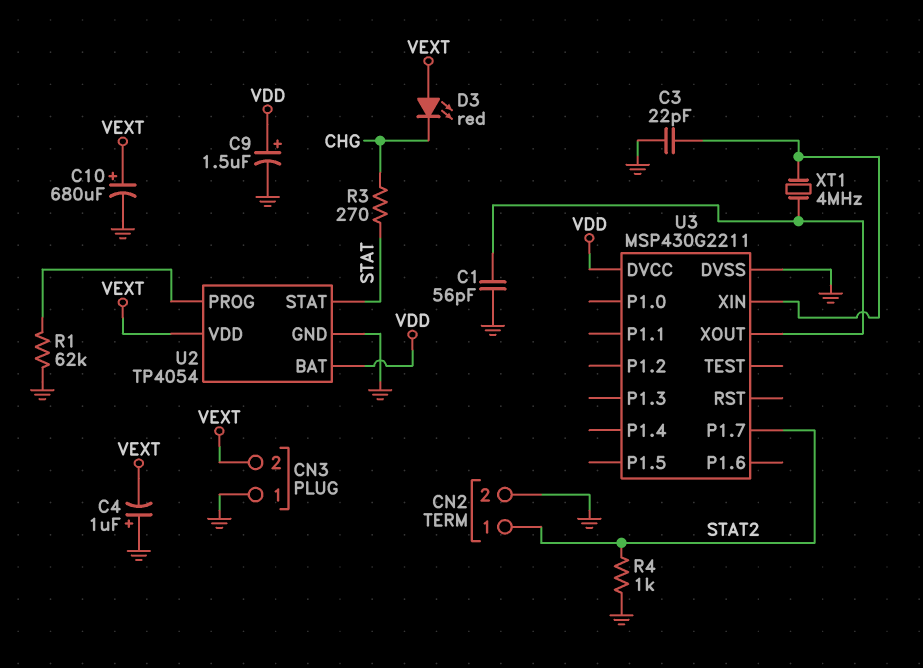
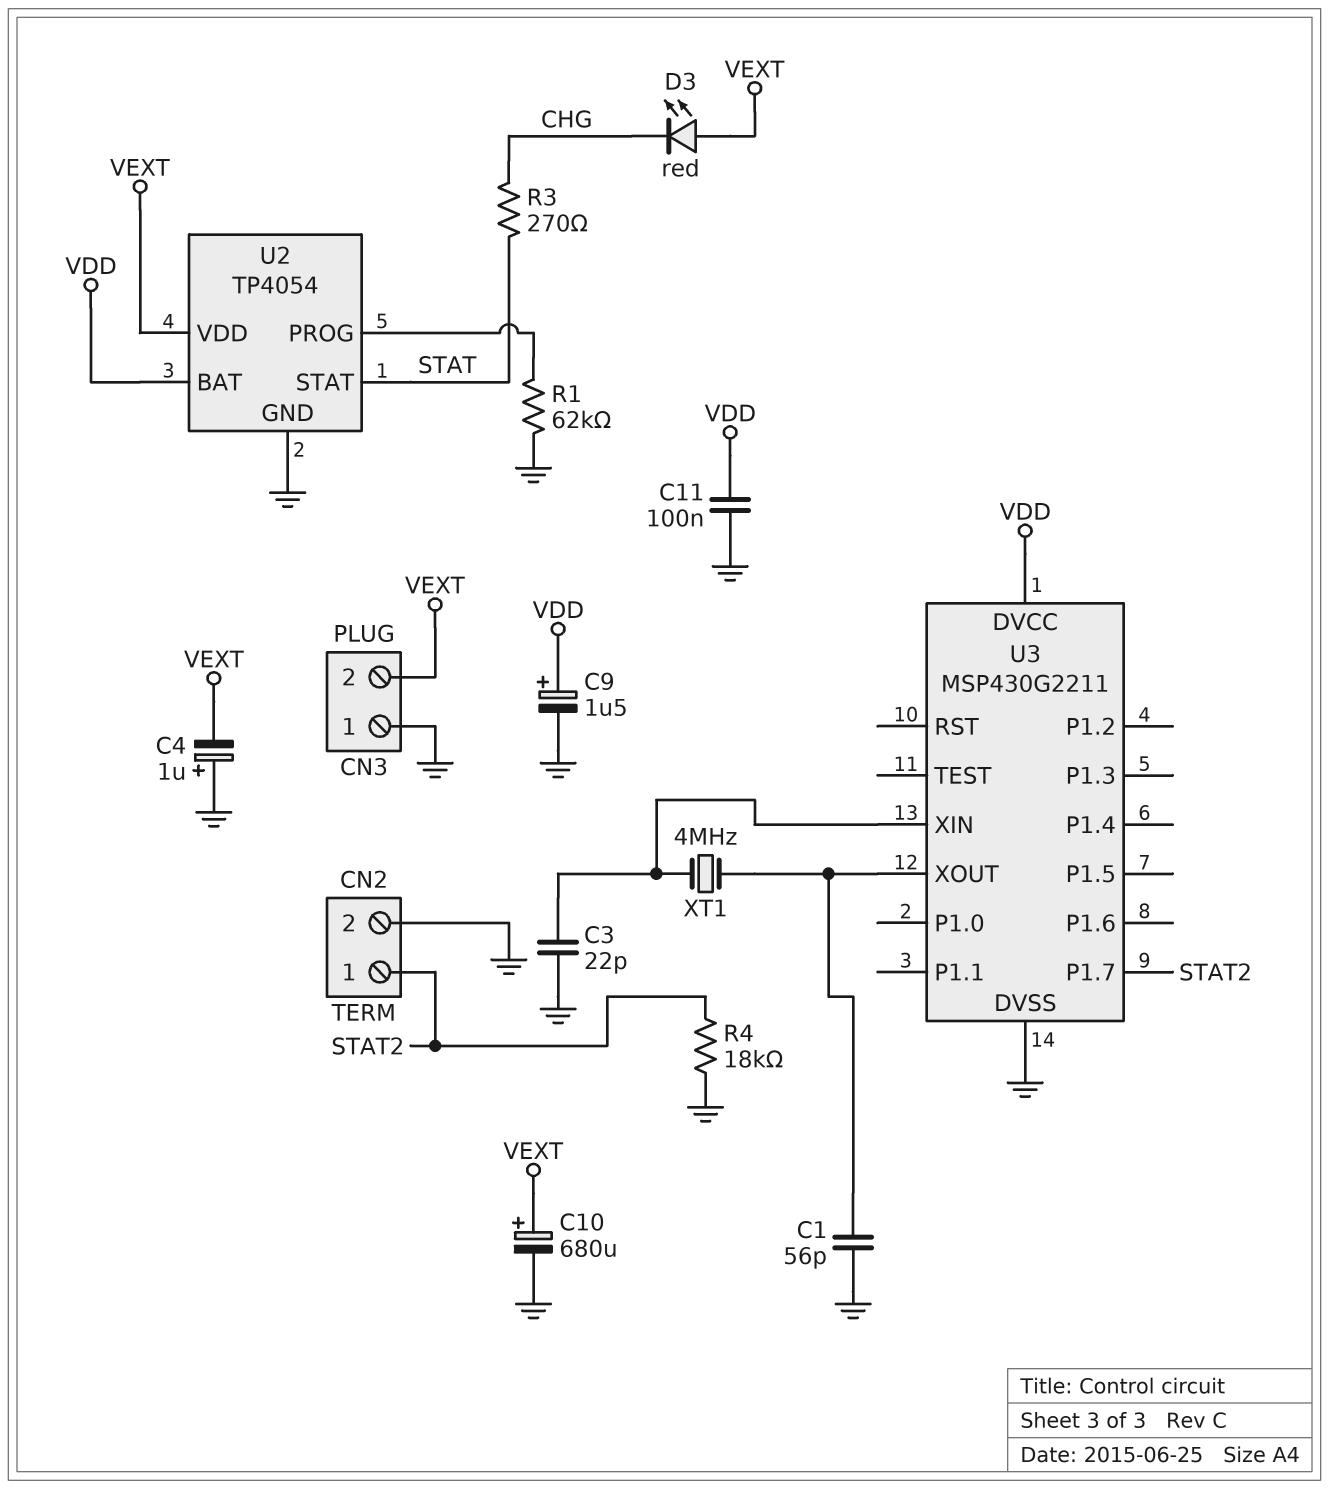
C11: none -> 100nF (GND, VDD)
R4: 1k (GND, STAT2) -> 18k (GND, STAT2)

